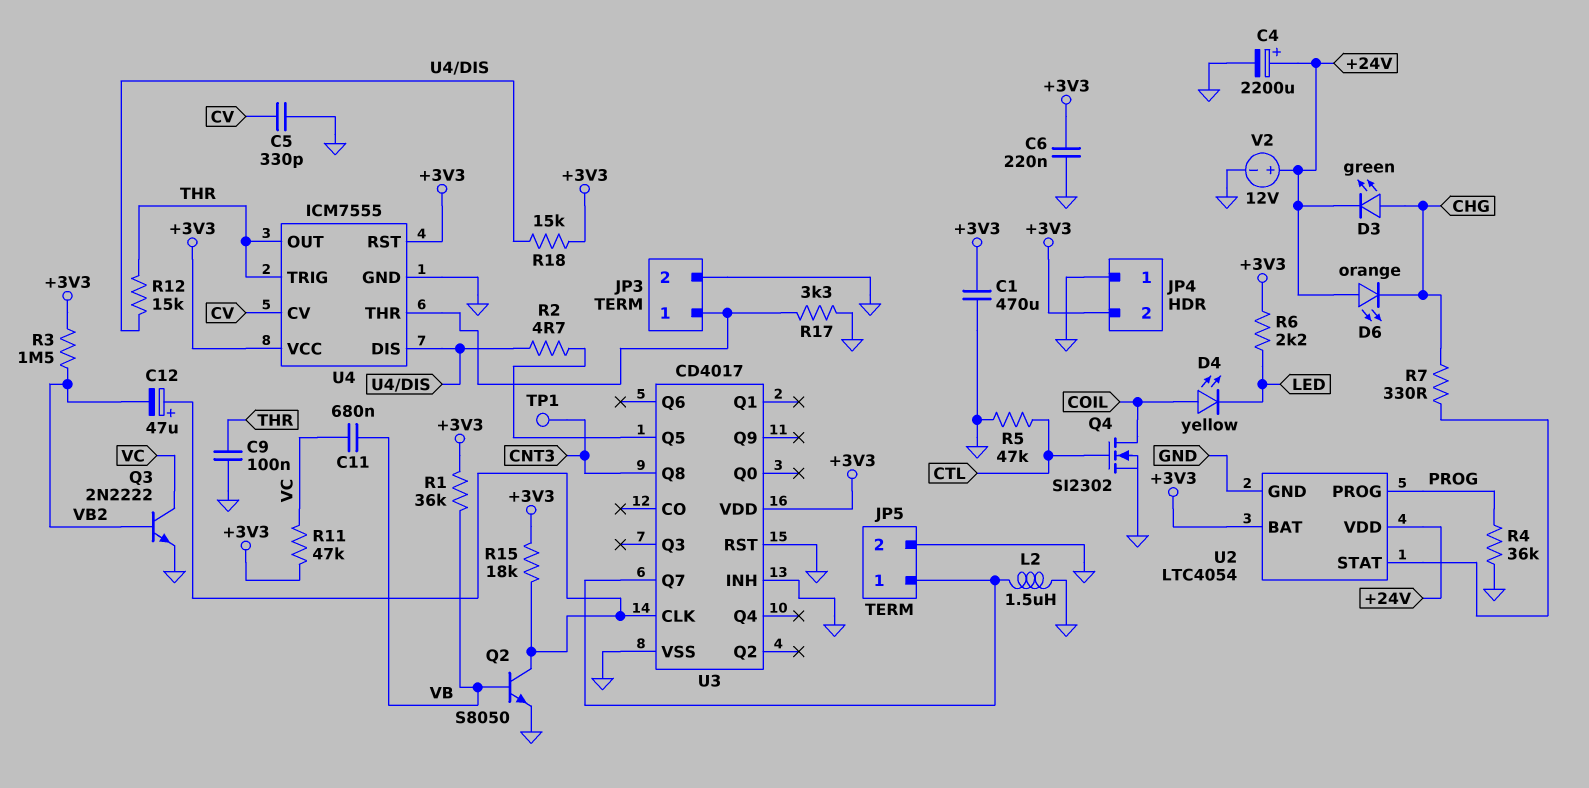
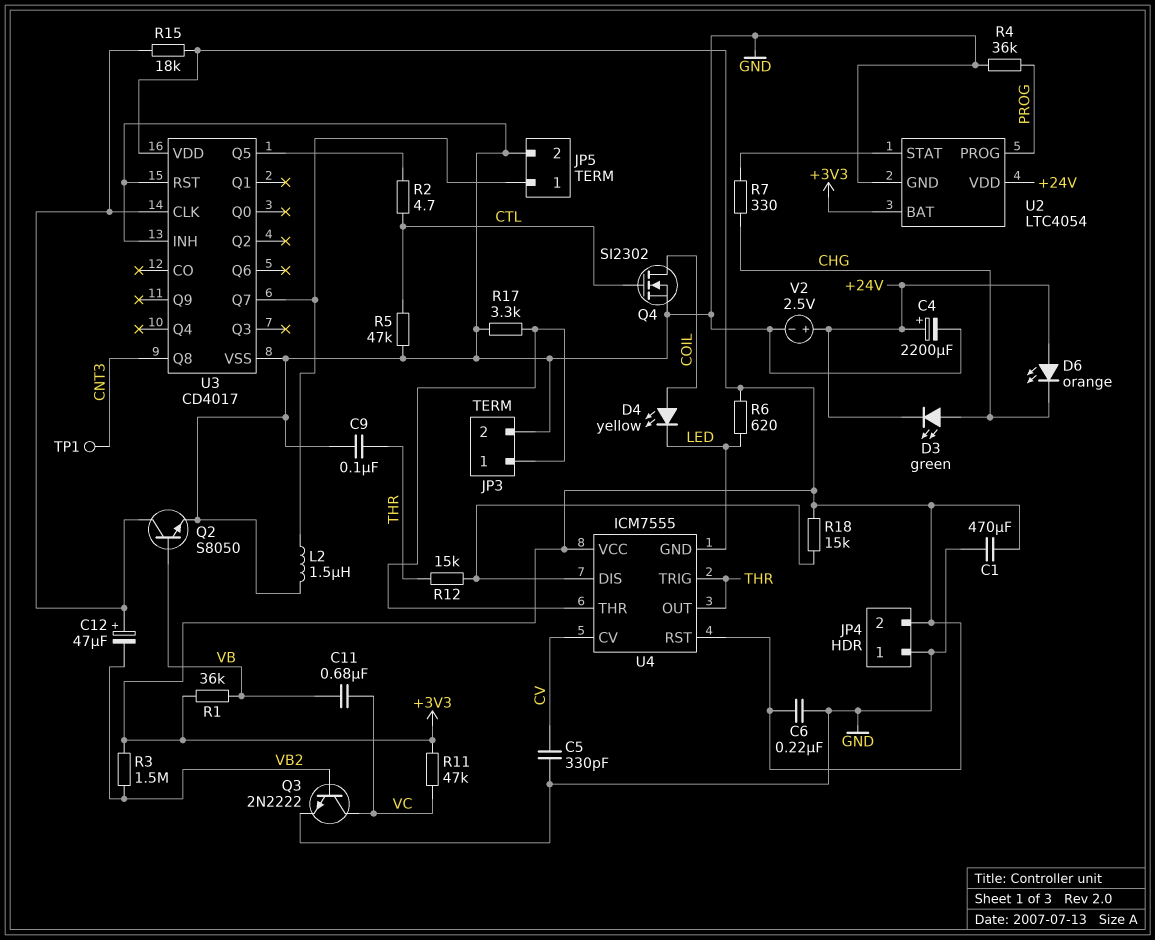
R2: 4.7 (U3/Q5, U4/DIS) -> 4.7 (CTL, U3/Q5)
R6: 2.2k (+3V3, LED) -> 620 (+3V3, LED)
U4 pin GND: GND -> LED
V2: 12V (plus +24V, minus GND) -> 2.5V (plus +24V, minus GND)

